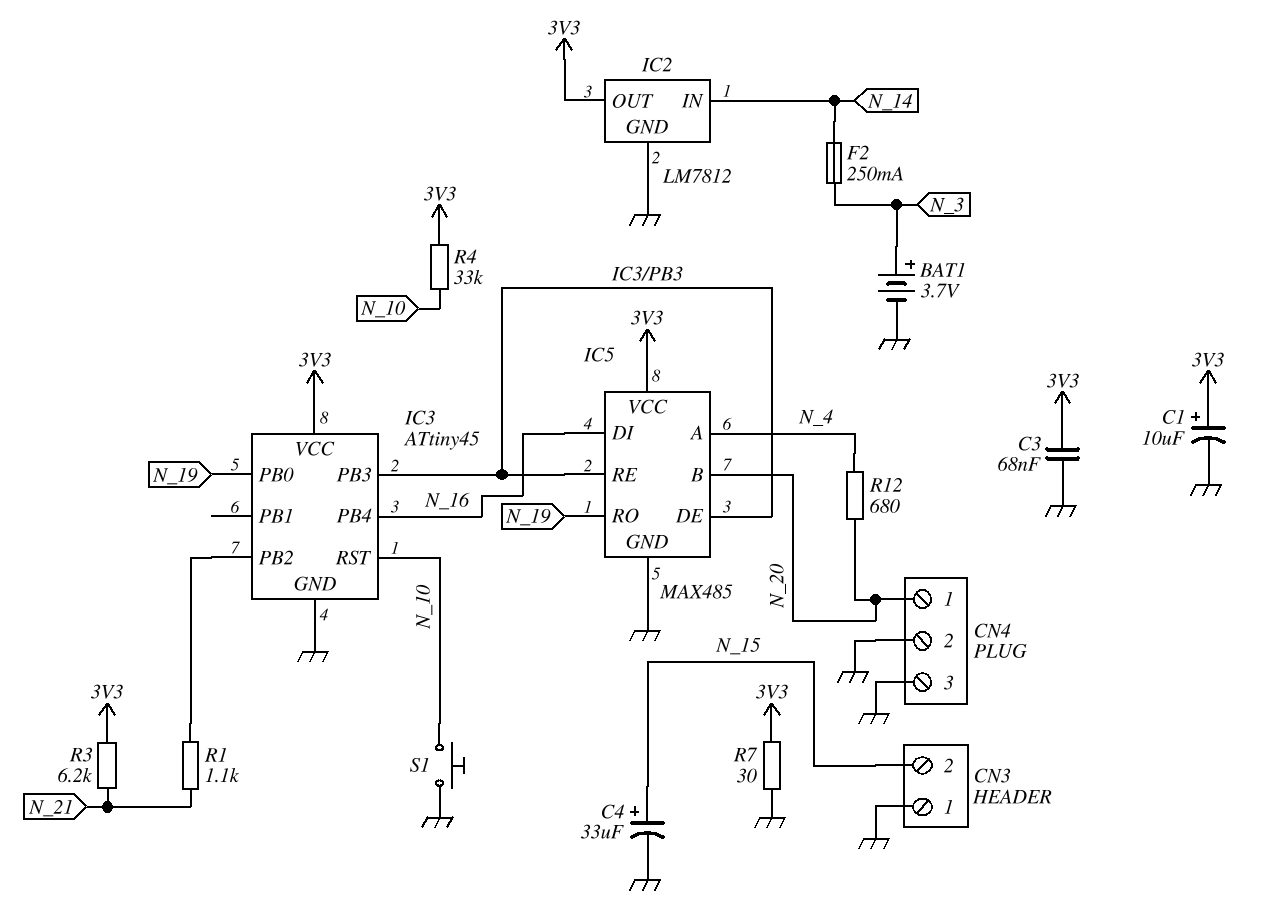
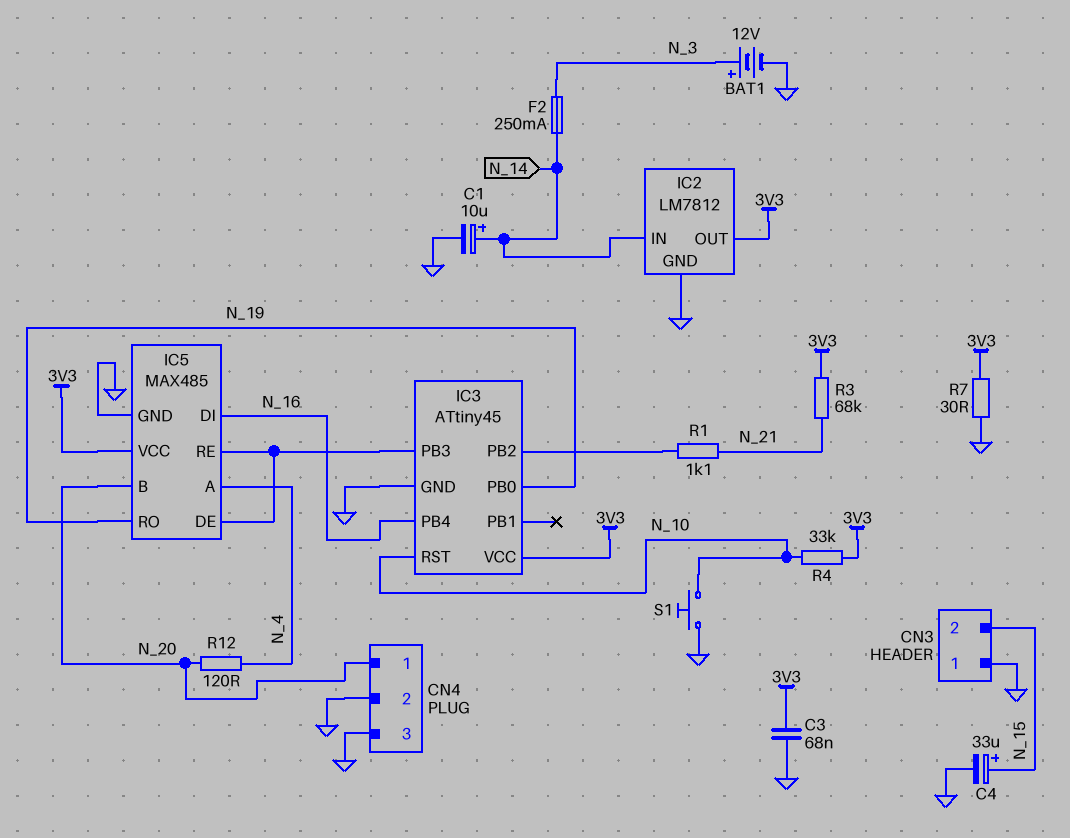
BAT1: 3.7V (plus N_3, minus GND) -> 12V (plus N_3, minus GND)
C1: 10uF (plus 3V3, minus GND) -> 10uF (plus N_14, minus GND)
R3: 6.2k (3V3, N_21) -> 68k (3V3, N_21)
R12: 680 (N_4, N_20) -> 120 (N_4, N_20)

